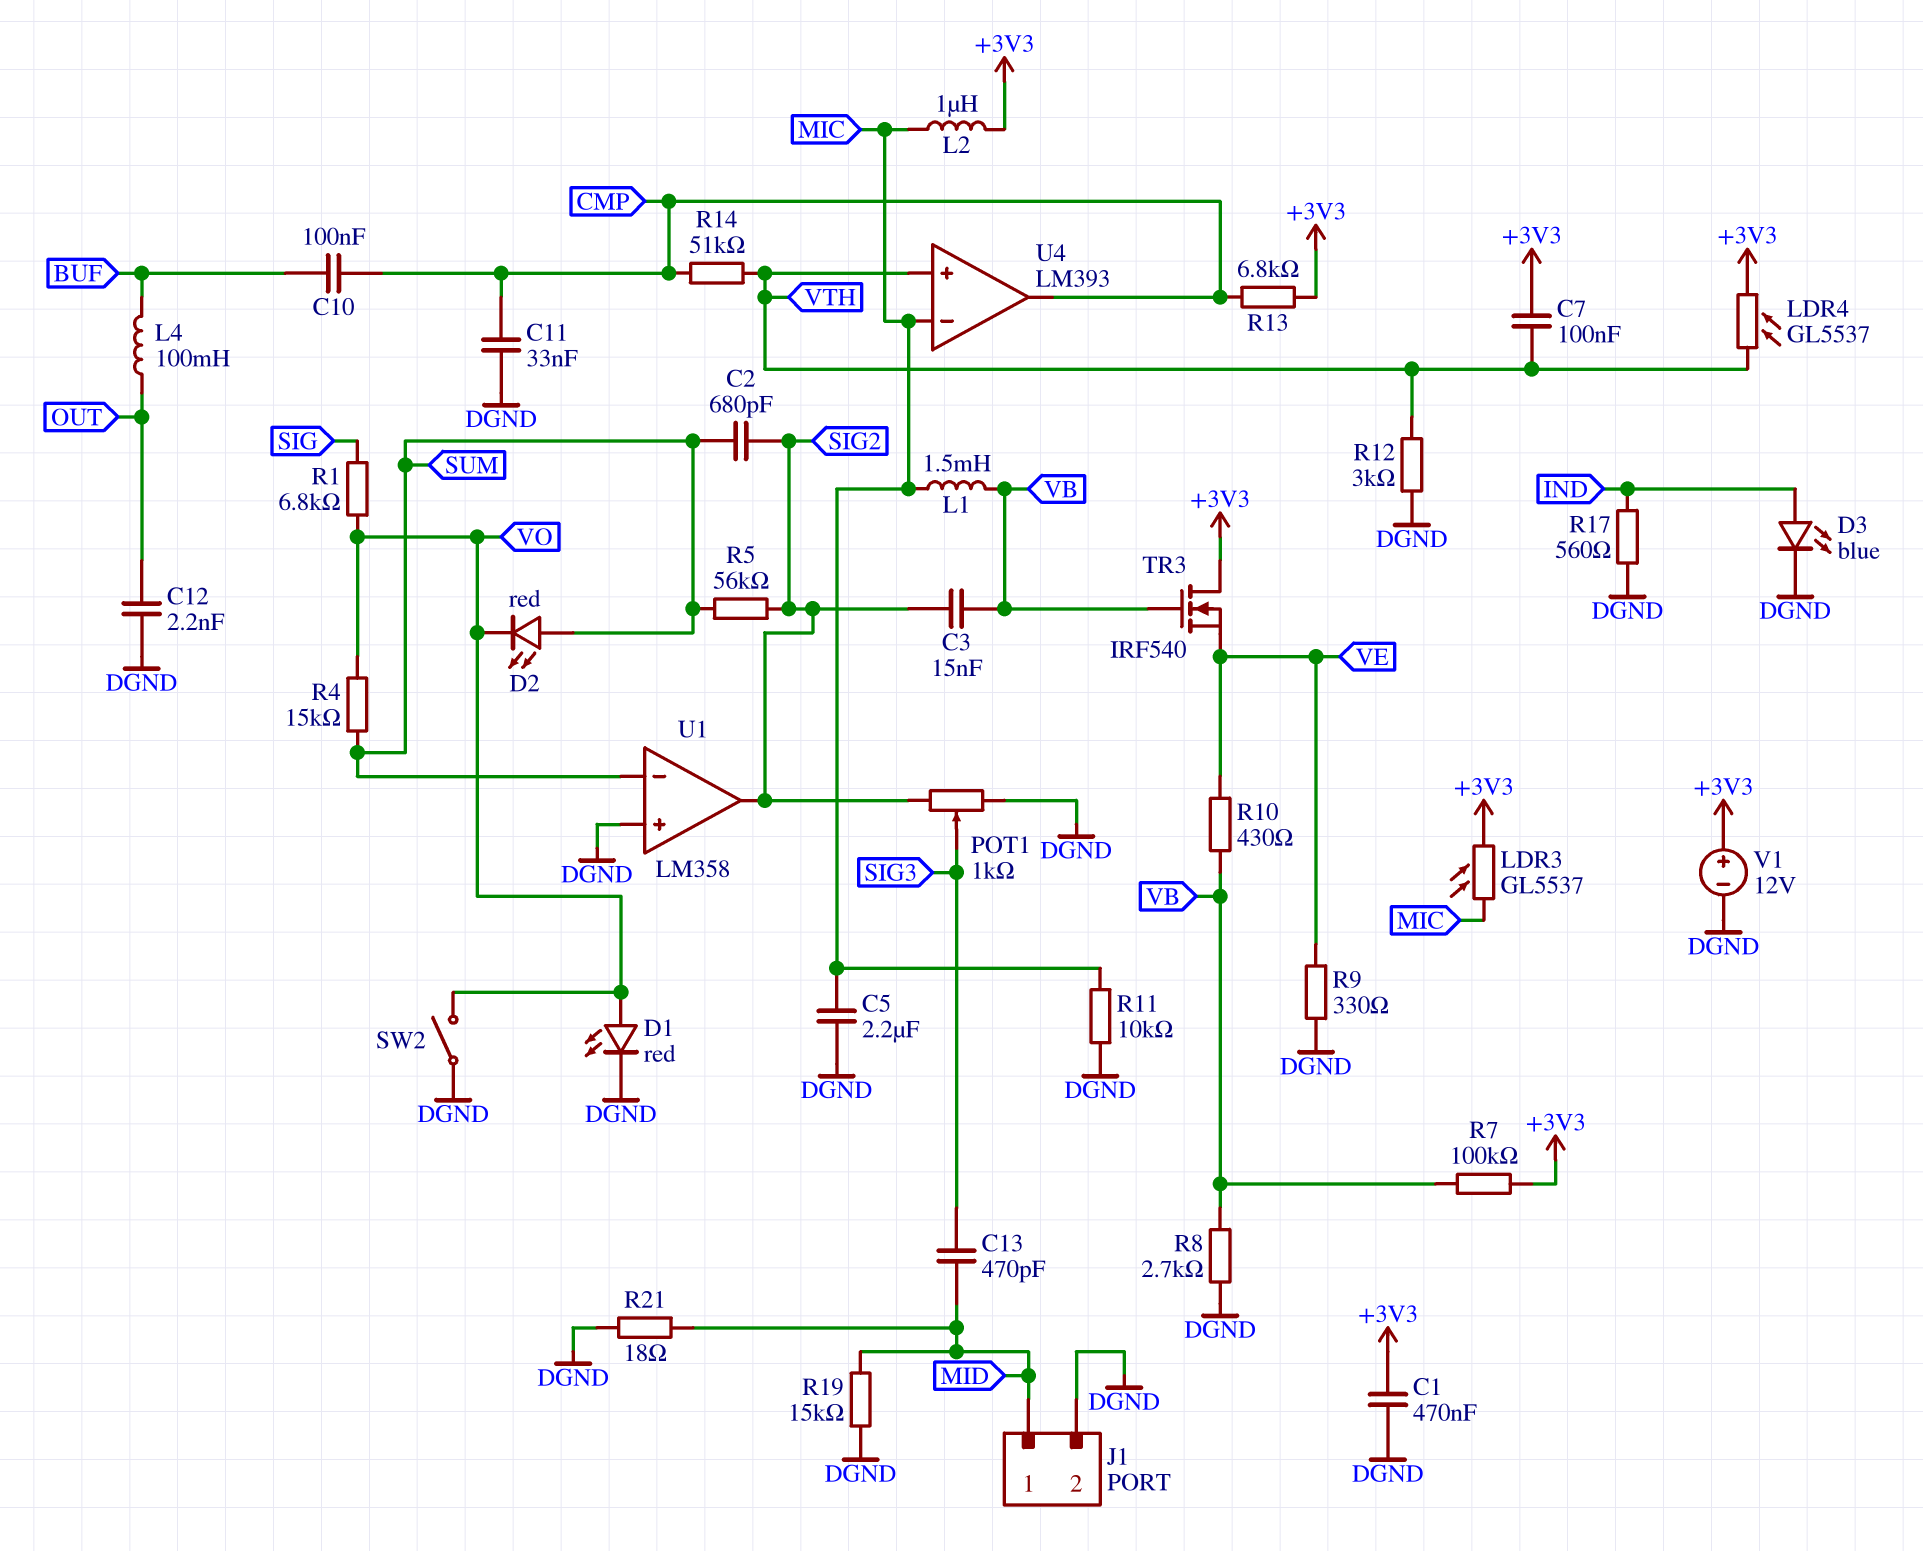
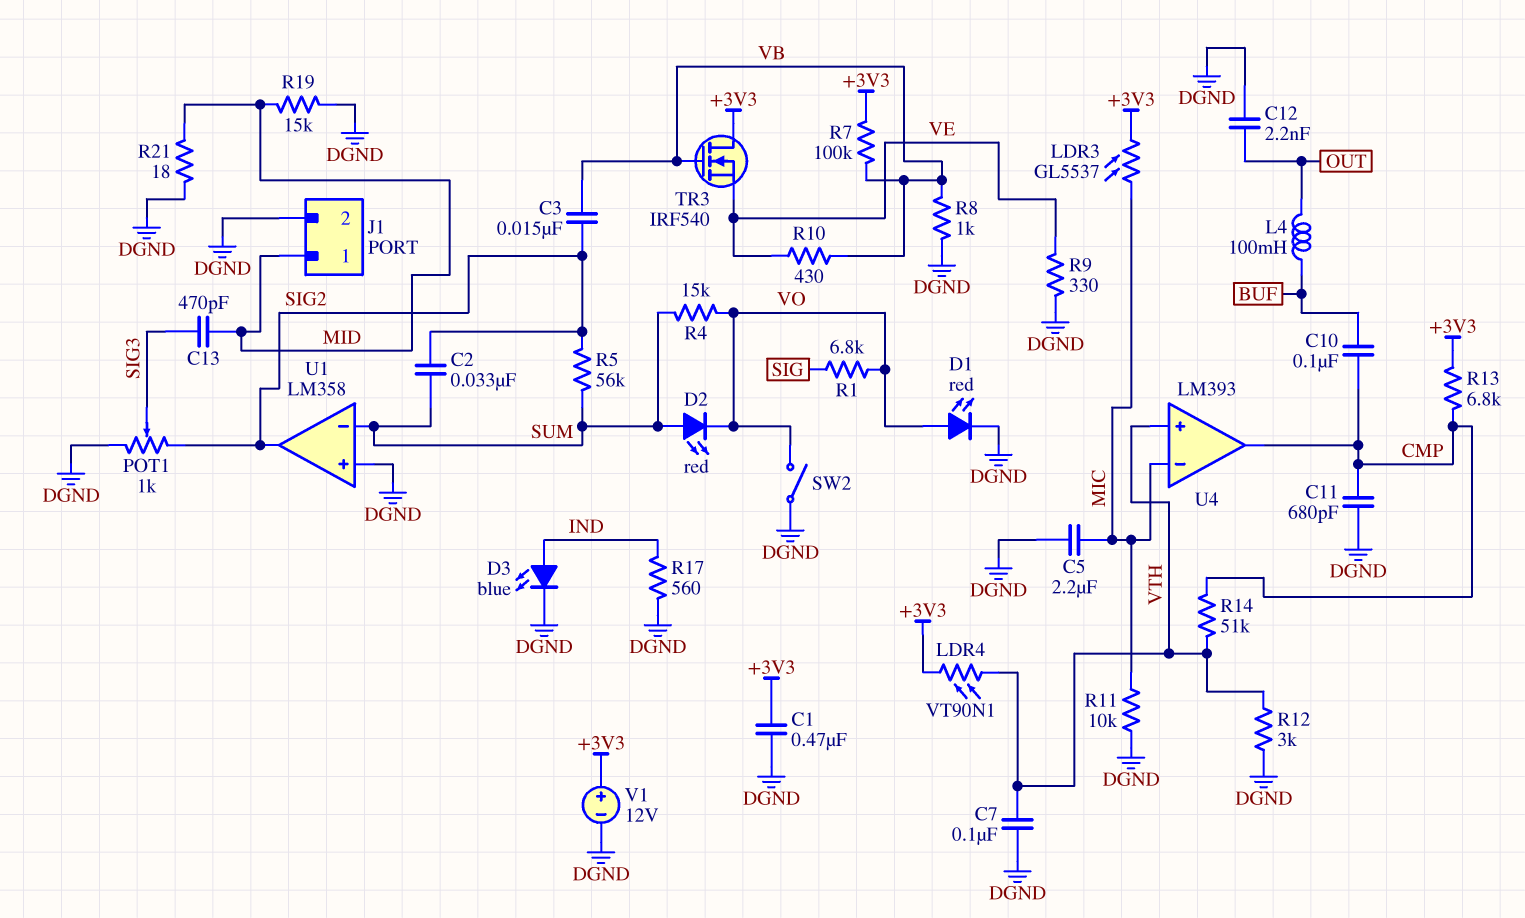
C2: 680pF (SIG2, SUM) -> 33nF (SIG2, SUM)
C7: 100nF (+3V3, VTH) -> 100nF (DGND, VTH)
C11: 33nF (CMP, DGND) -> 680pF (CMP, DGND)
L1: 1.5mH (MIC, VB) -> none
L2: 1uH (+3V3, MIC) -> none
LDR4: GL5537 (+3V3, VTH) -> VT90N1 (+3V3, VTH)
R8: 2.7k (DGND, VB) -> 1k (DGND, VB)

